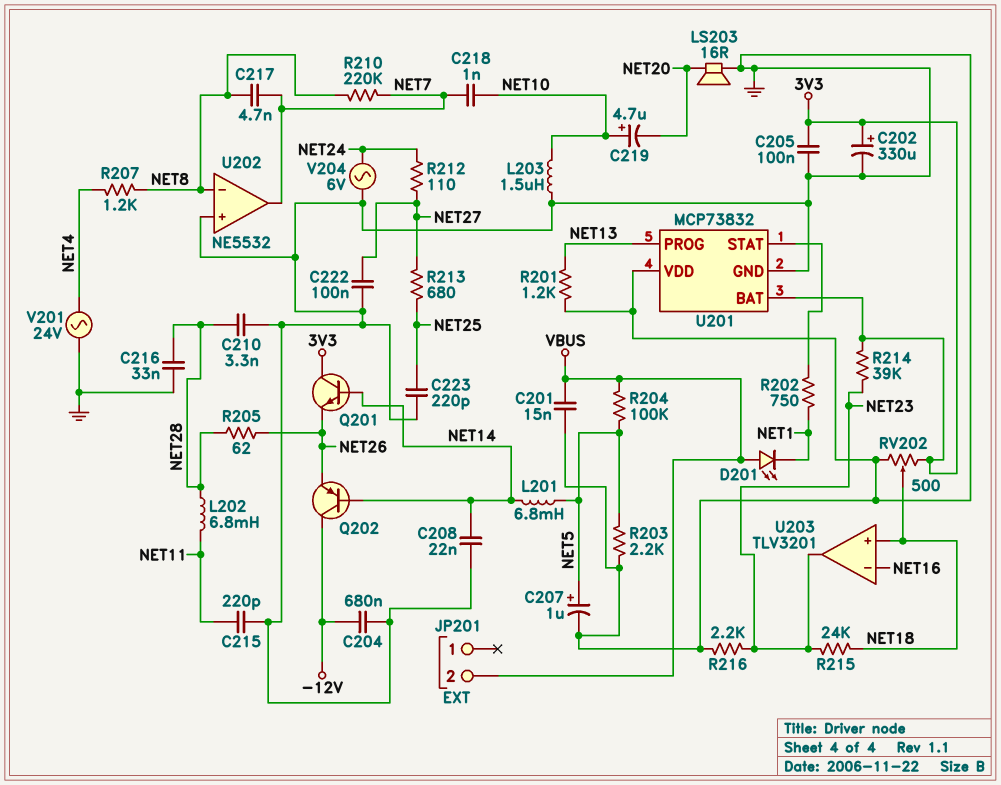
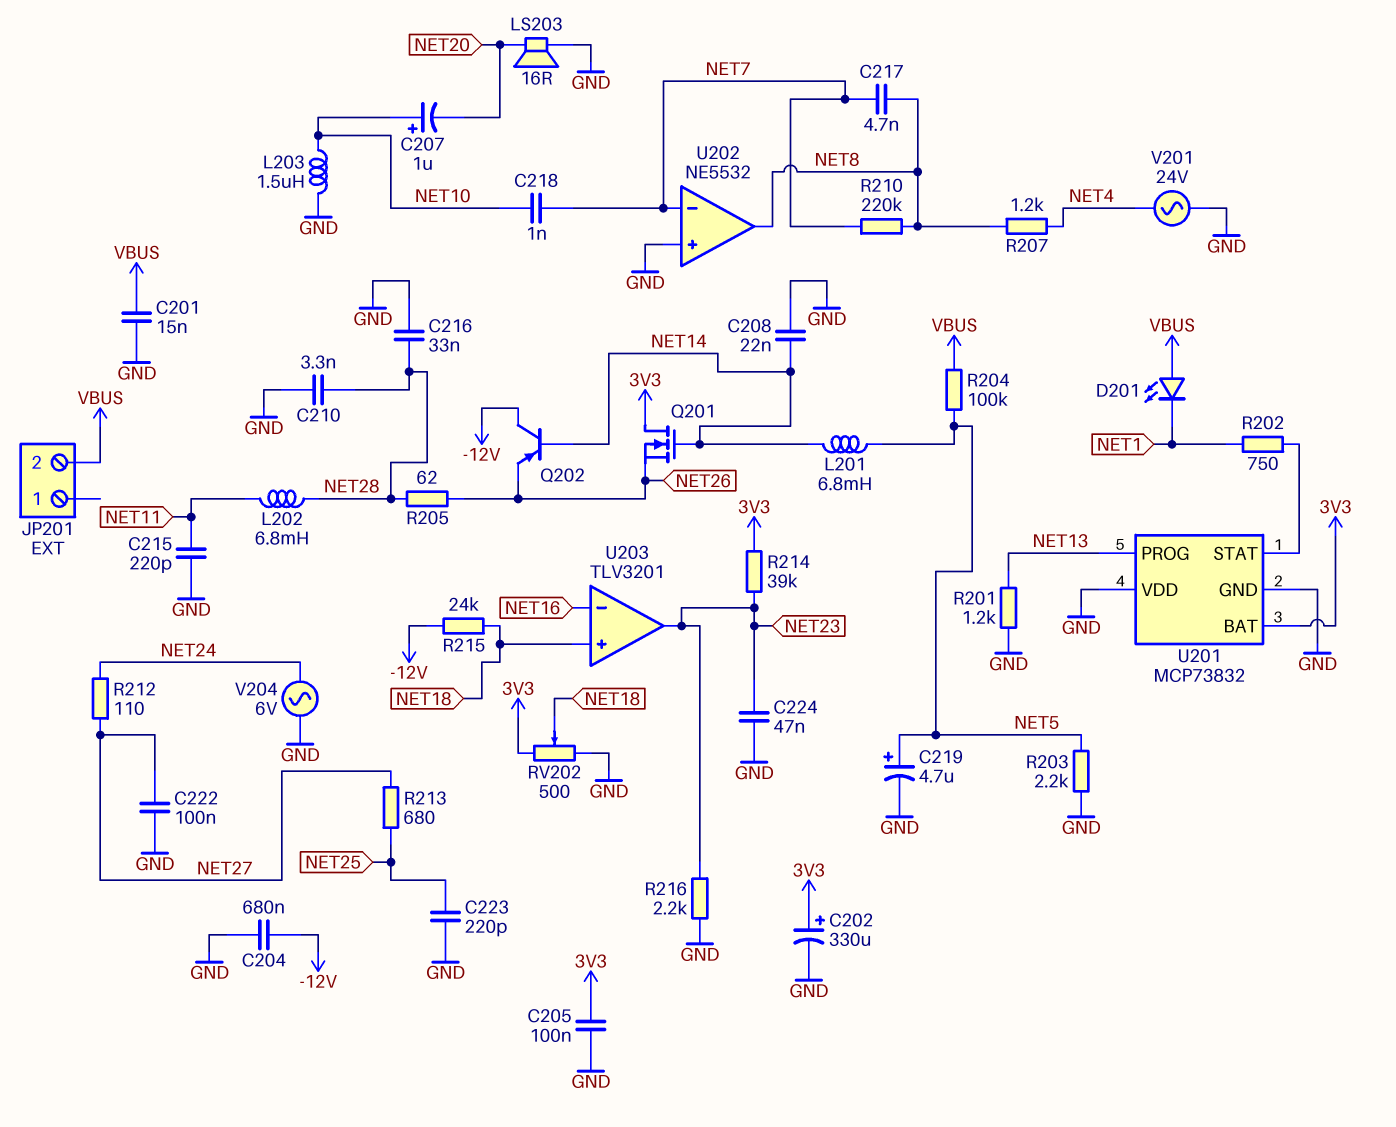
C207: 1uF (plus NET5, minus GND) -> 1uF (plus NET10, minus NET20)
C219: 4.7uF (plus NET10, minus NET20) -> 4.7uF (plus NET5, minus GND)
C224: none -> 47nF (GND, NET23)
Q201: NPN (B NET14, C 3V3, E NET26) -> NMOS (G NET14, D 3V3, S NET26)
R215: 24k (NET18, NET23) -> 24k (-12V, NET18)
U202 pin in-: NET8 -> NET7
U202 pin out: NET7 -> NET8

